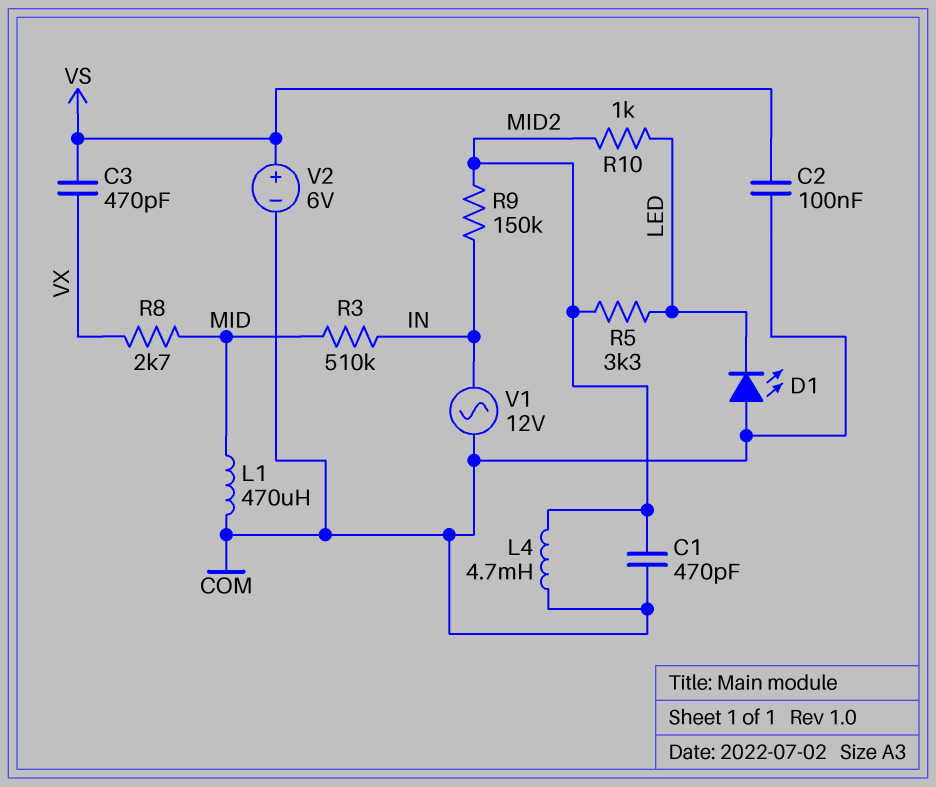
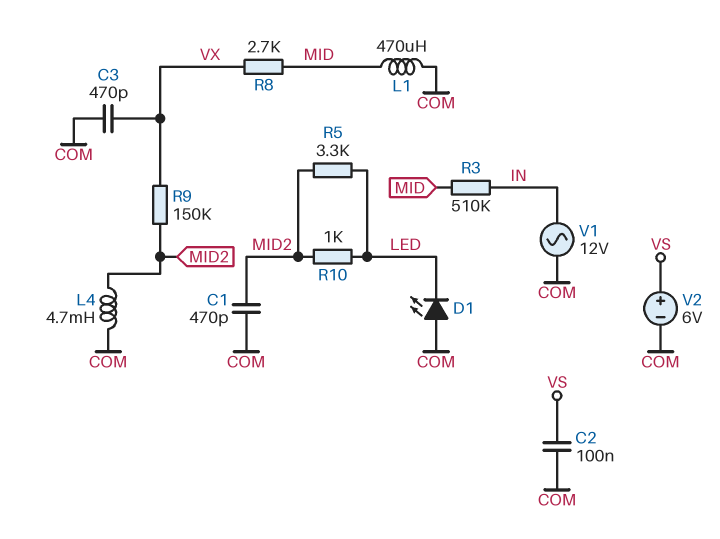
C3: 470pF (VS, VX) -> 470pF (COM, VX)
R9: 150k (IN, MID2) -> 150k (MID2, VX)

